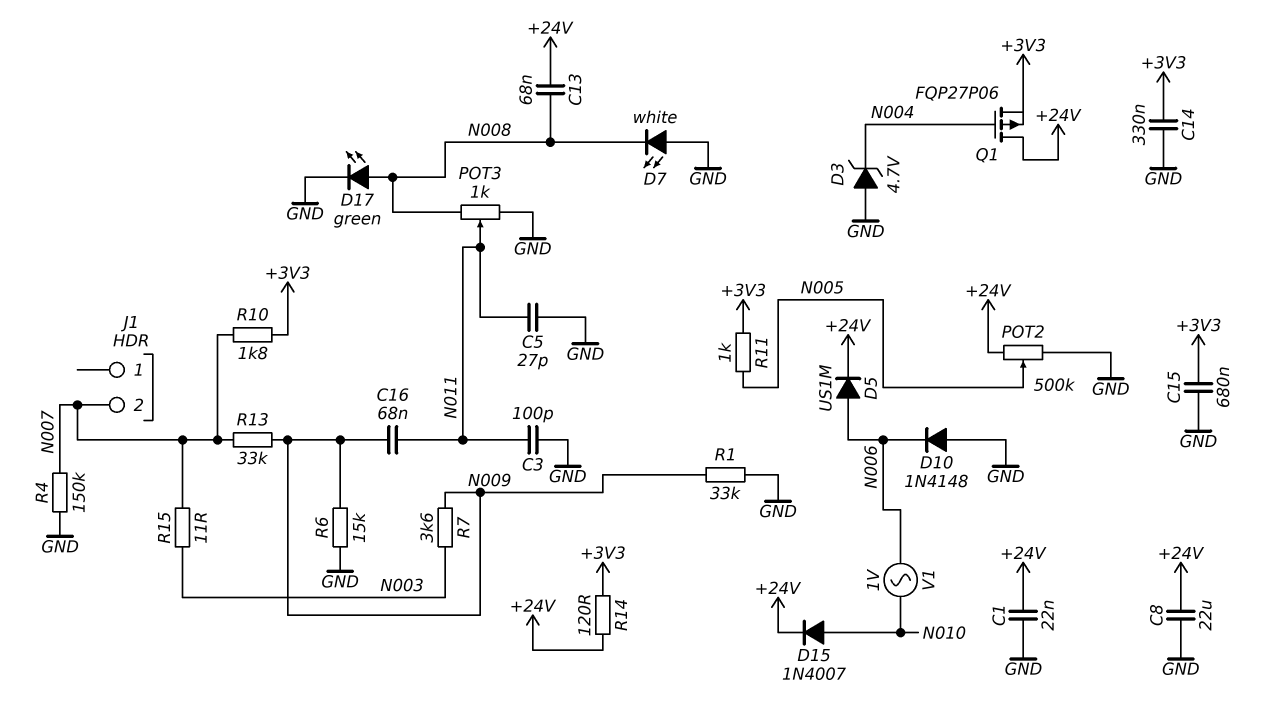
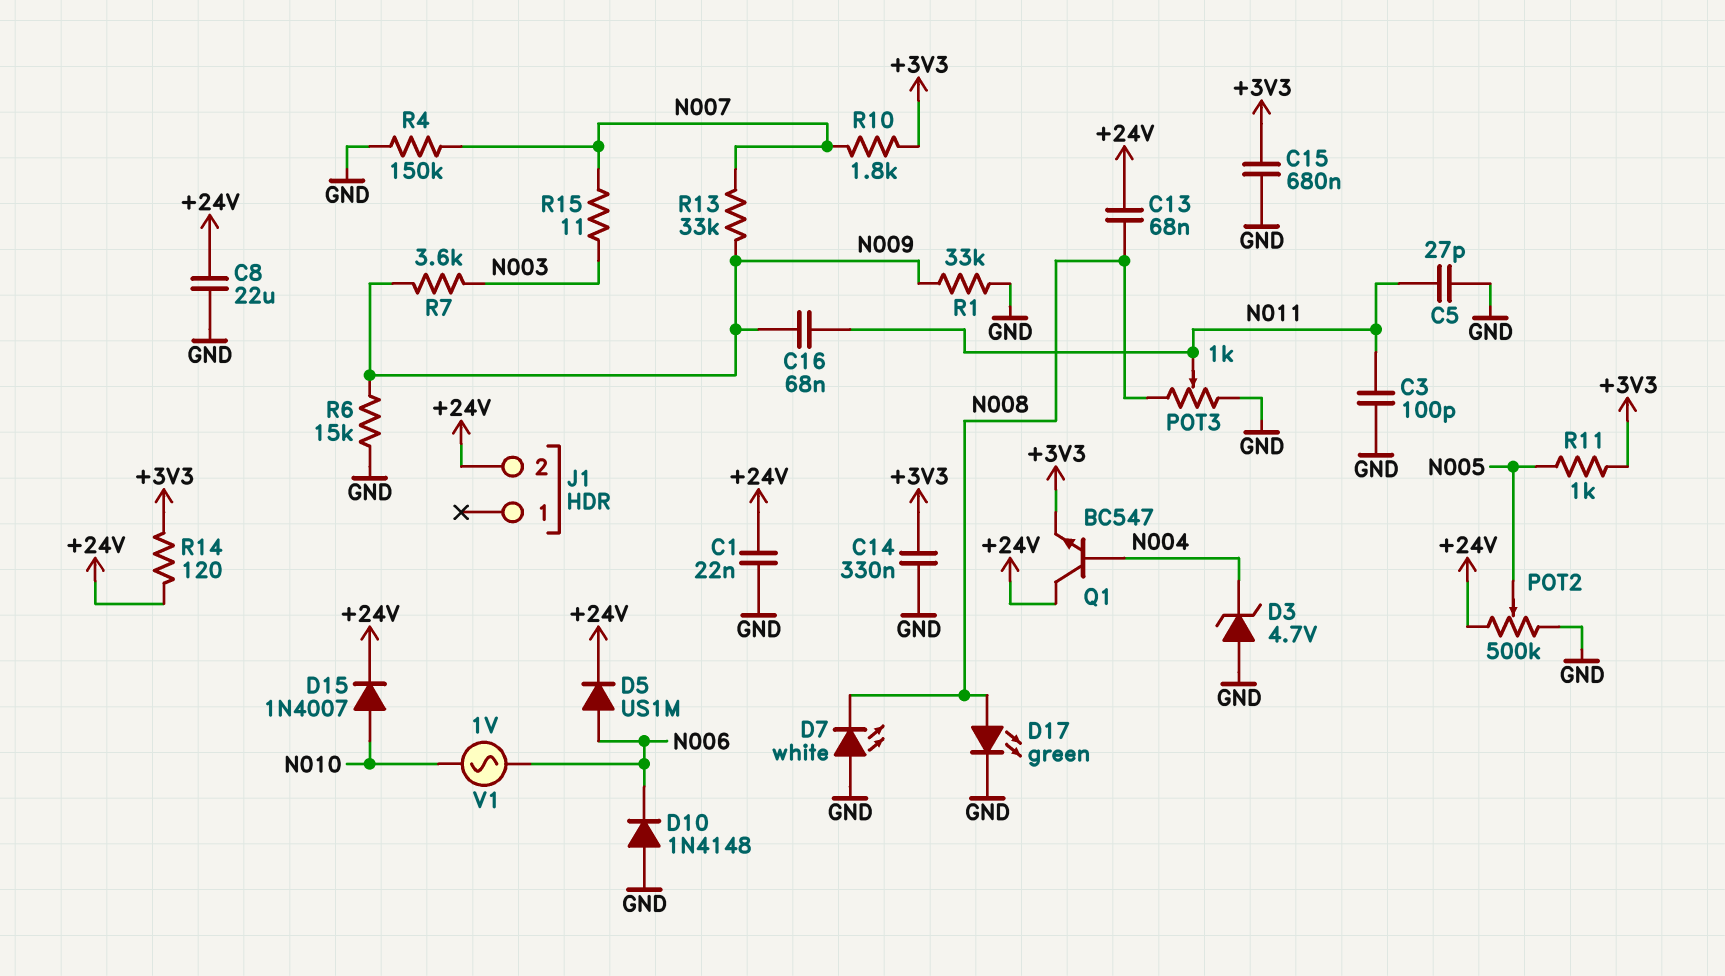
J1 pin 2: N007 -> +24V
Q1: PMOS FQP27P06 (G N004, D +24V, S +3V3) -> NPN BC547 (B N004, C +24V, E +3V3)

